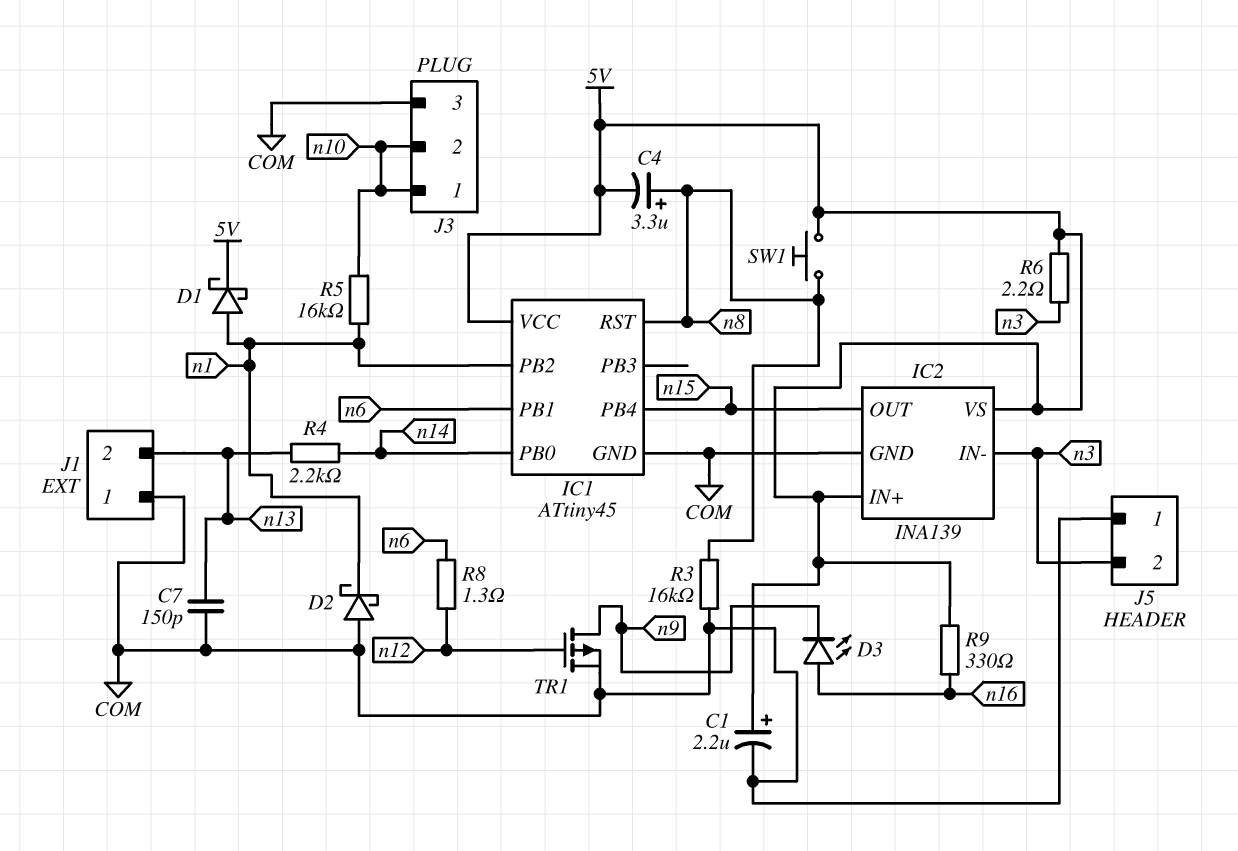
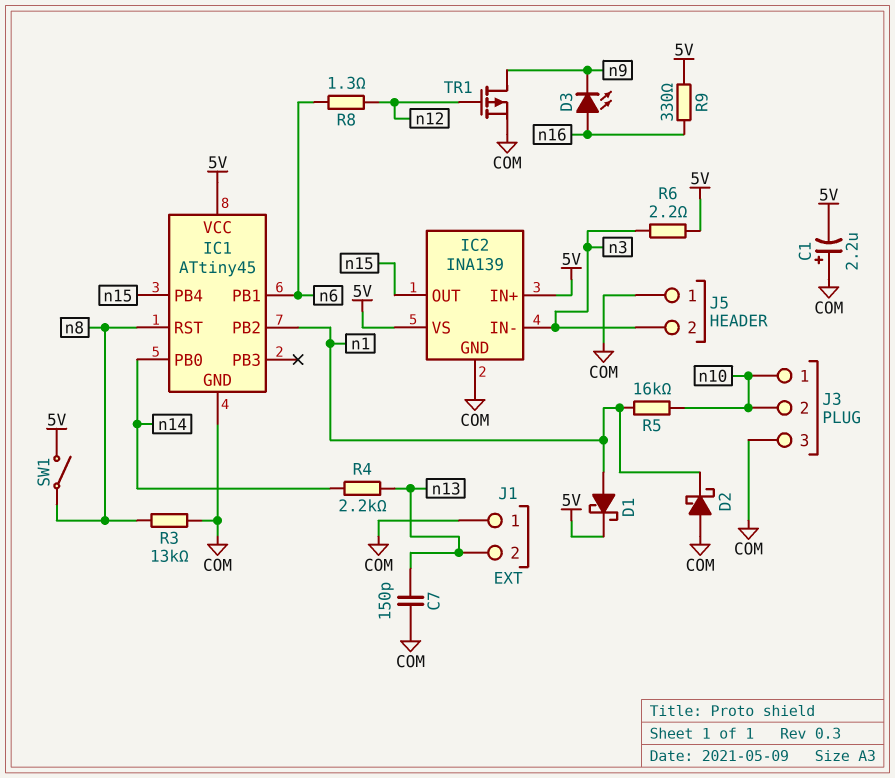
C1: 2.2uF (plus 5V, minus COM) -> 2.2uF (plus COM, minus 5V)
C4: 3.3uF (plus n8, minus 5V) -> none
R3: 16k (COM, n8) -> 13k (COM, n8)
SW1: button (5V, n8) -> switch (5V, n8)

